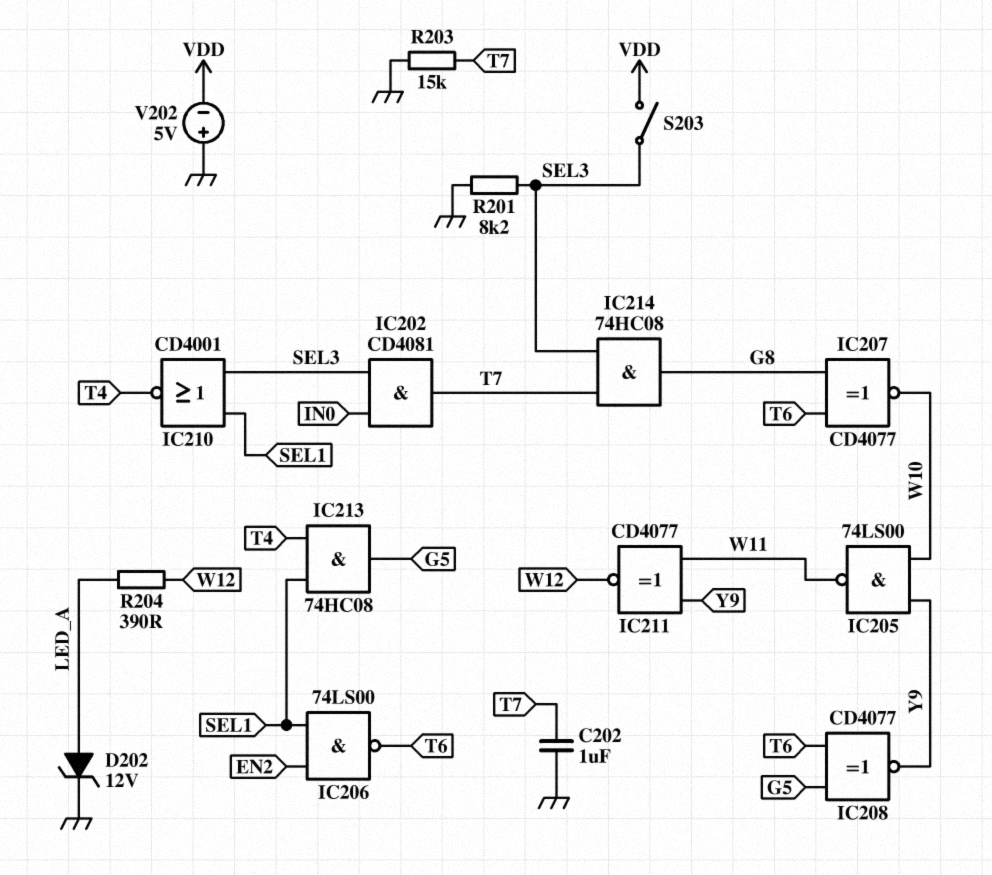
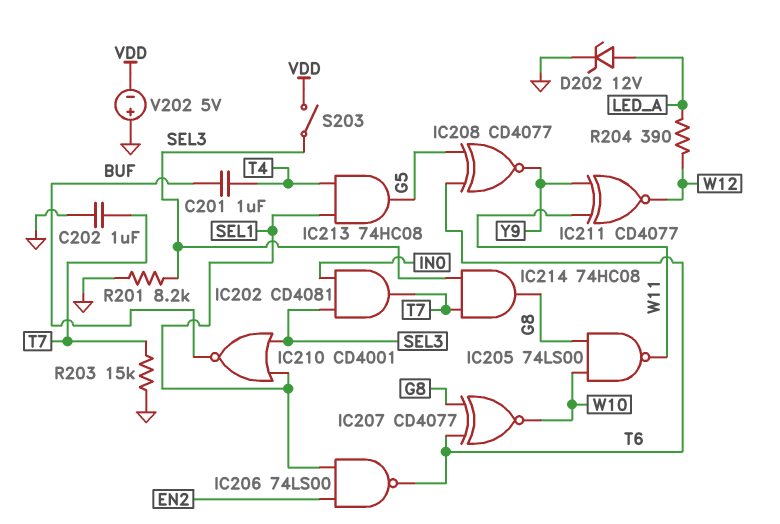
C201: none -> 1uF (BUF, T4)
IC205: NAND 74LS00 (in W10, in Y9, out W11) -> NAND 74LS00 (in G8, in W10, out W11)
IC210: NOR CD4001 (in SEL1, in SEL3, out T4) -> NOR CD4001 (in SEL1, in SEL3, out BUF)

